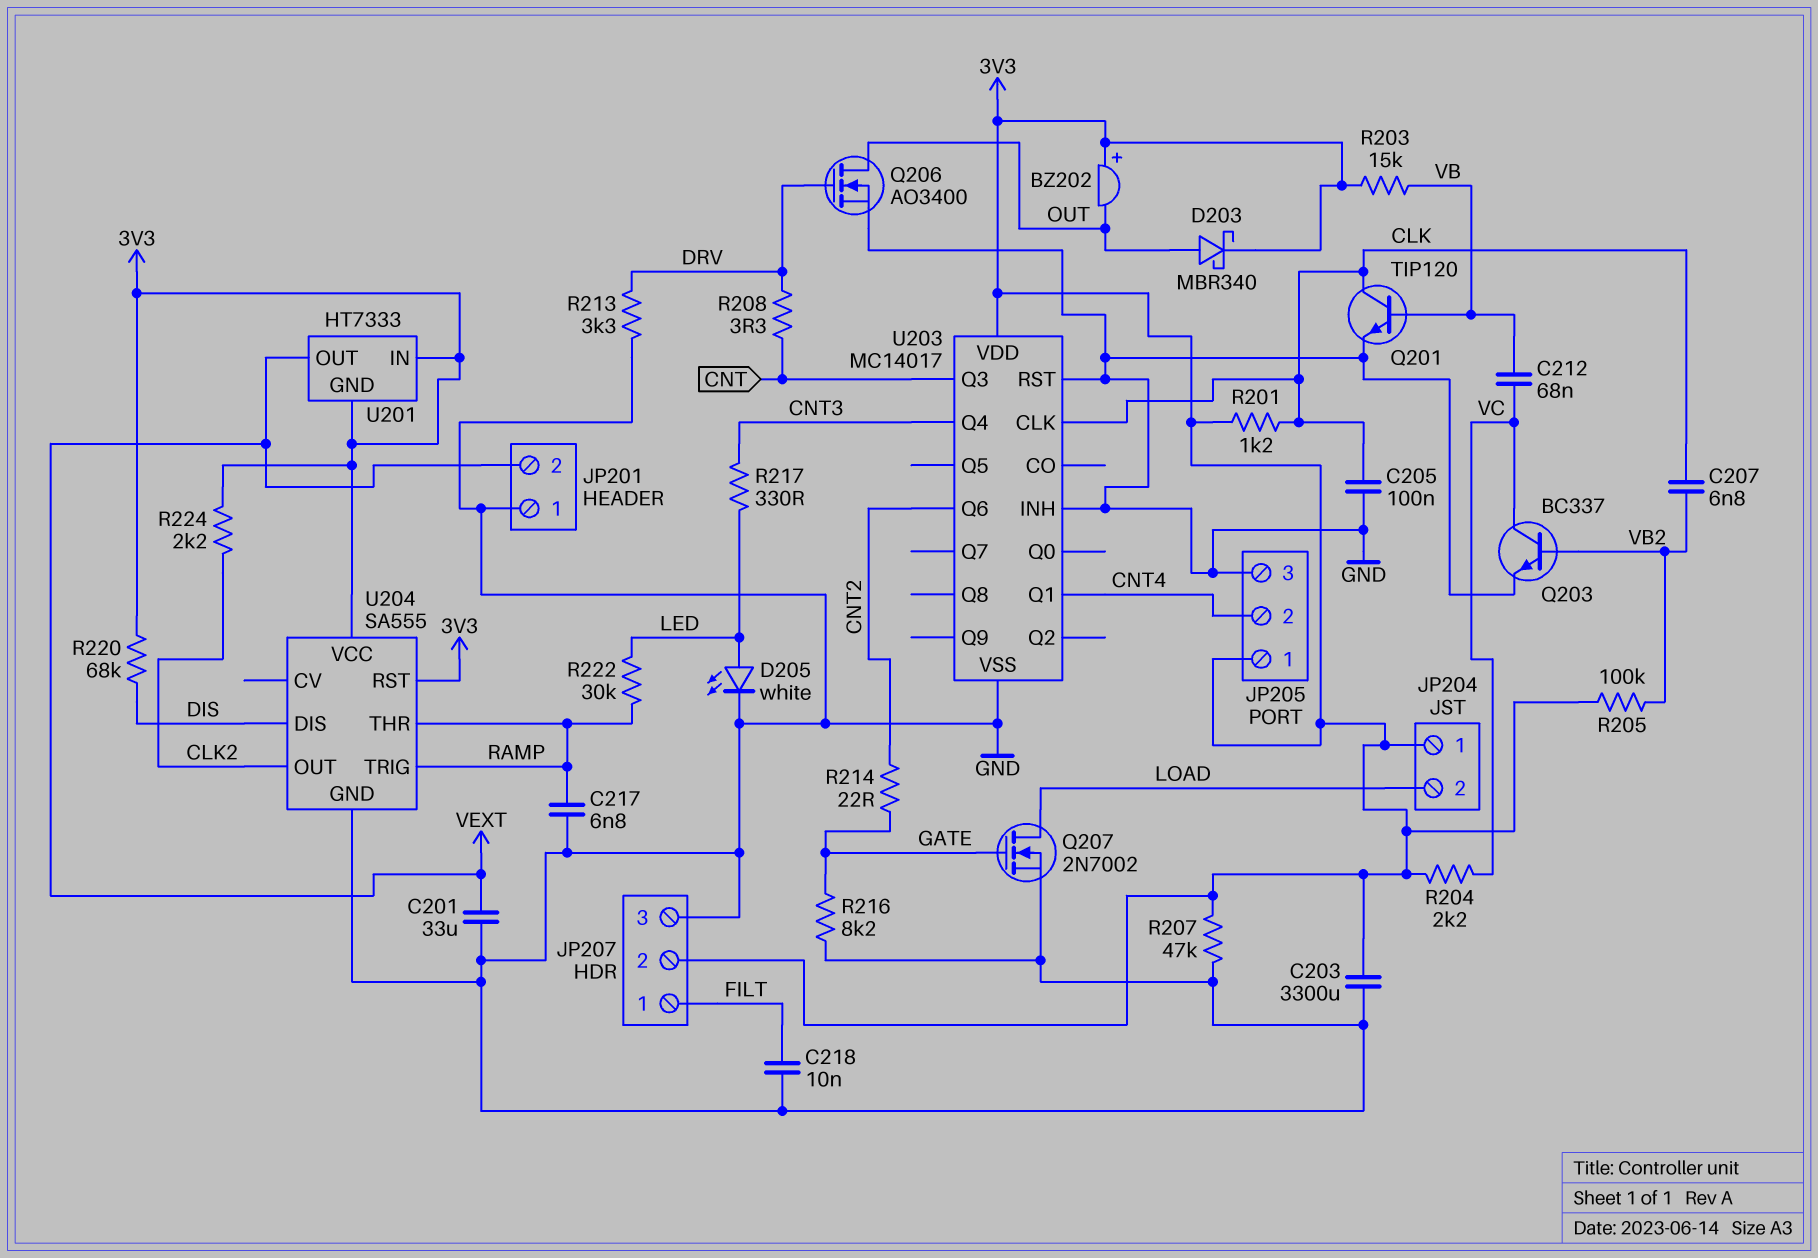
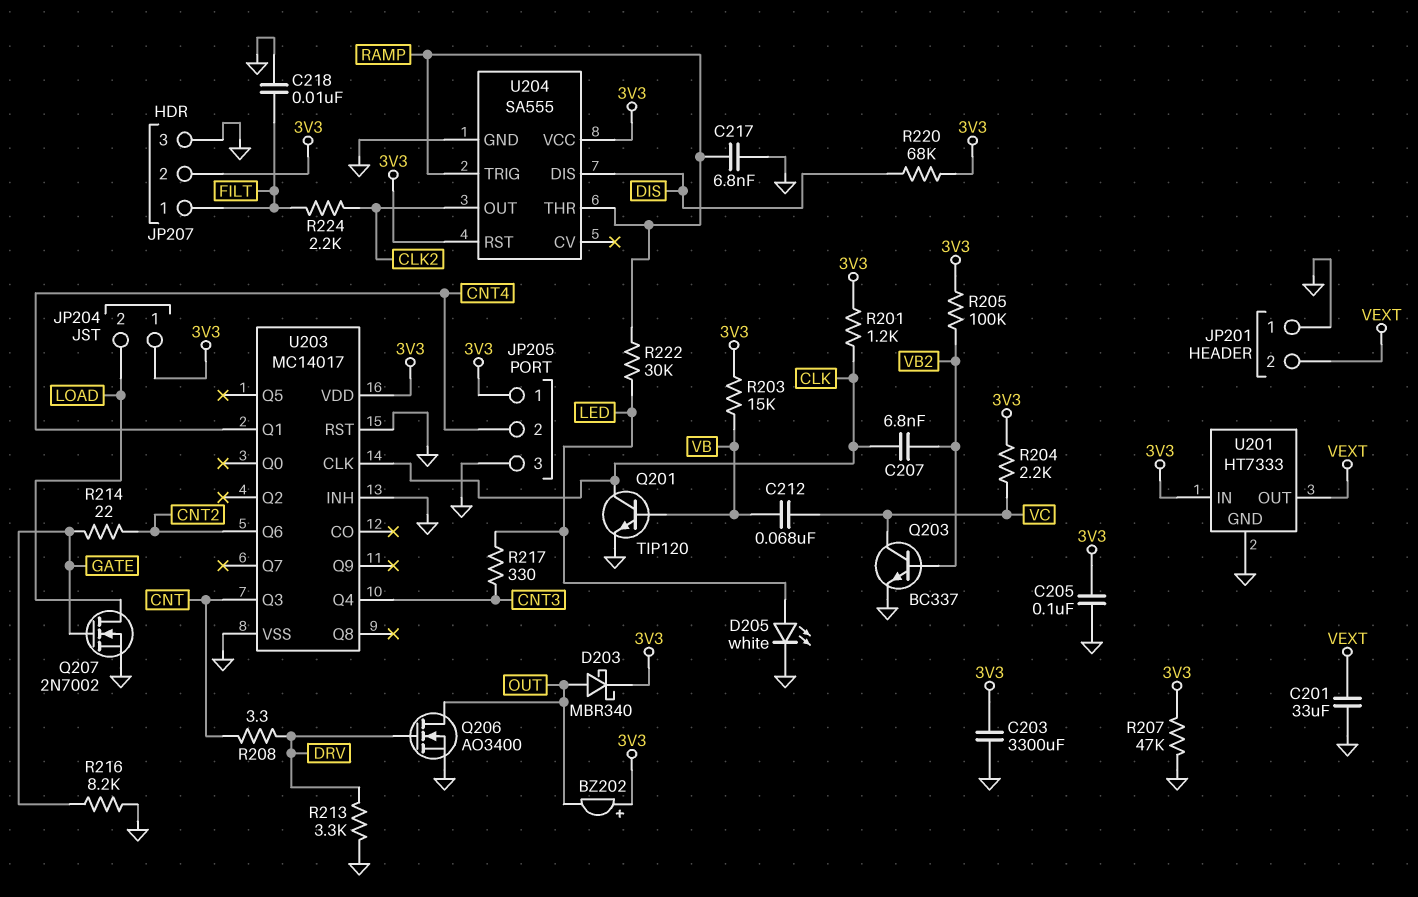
C205: 100nF (CLK, GND) -> 100nF (3V3, GND)
R224: 2.2k (3V3, CLK2) -> 2.2k (CLK2, FILT)
U201 pin GND: 3V3 -> GND

